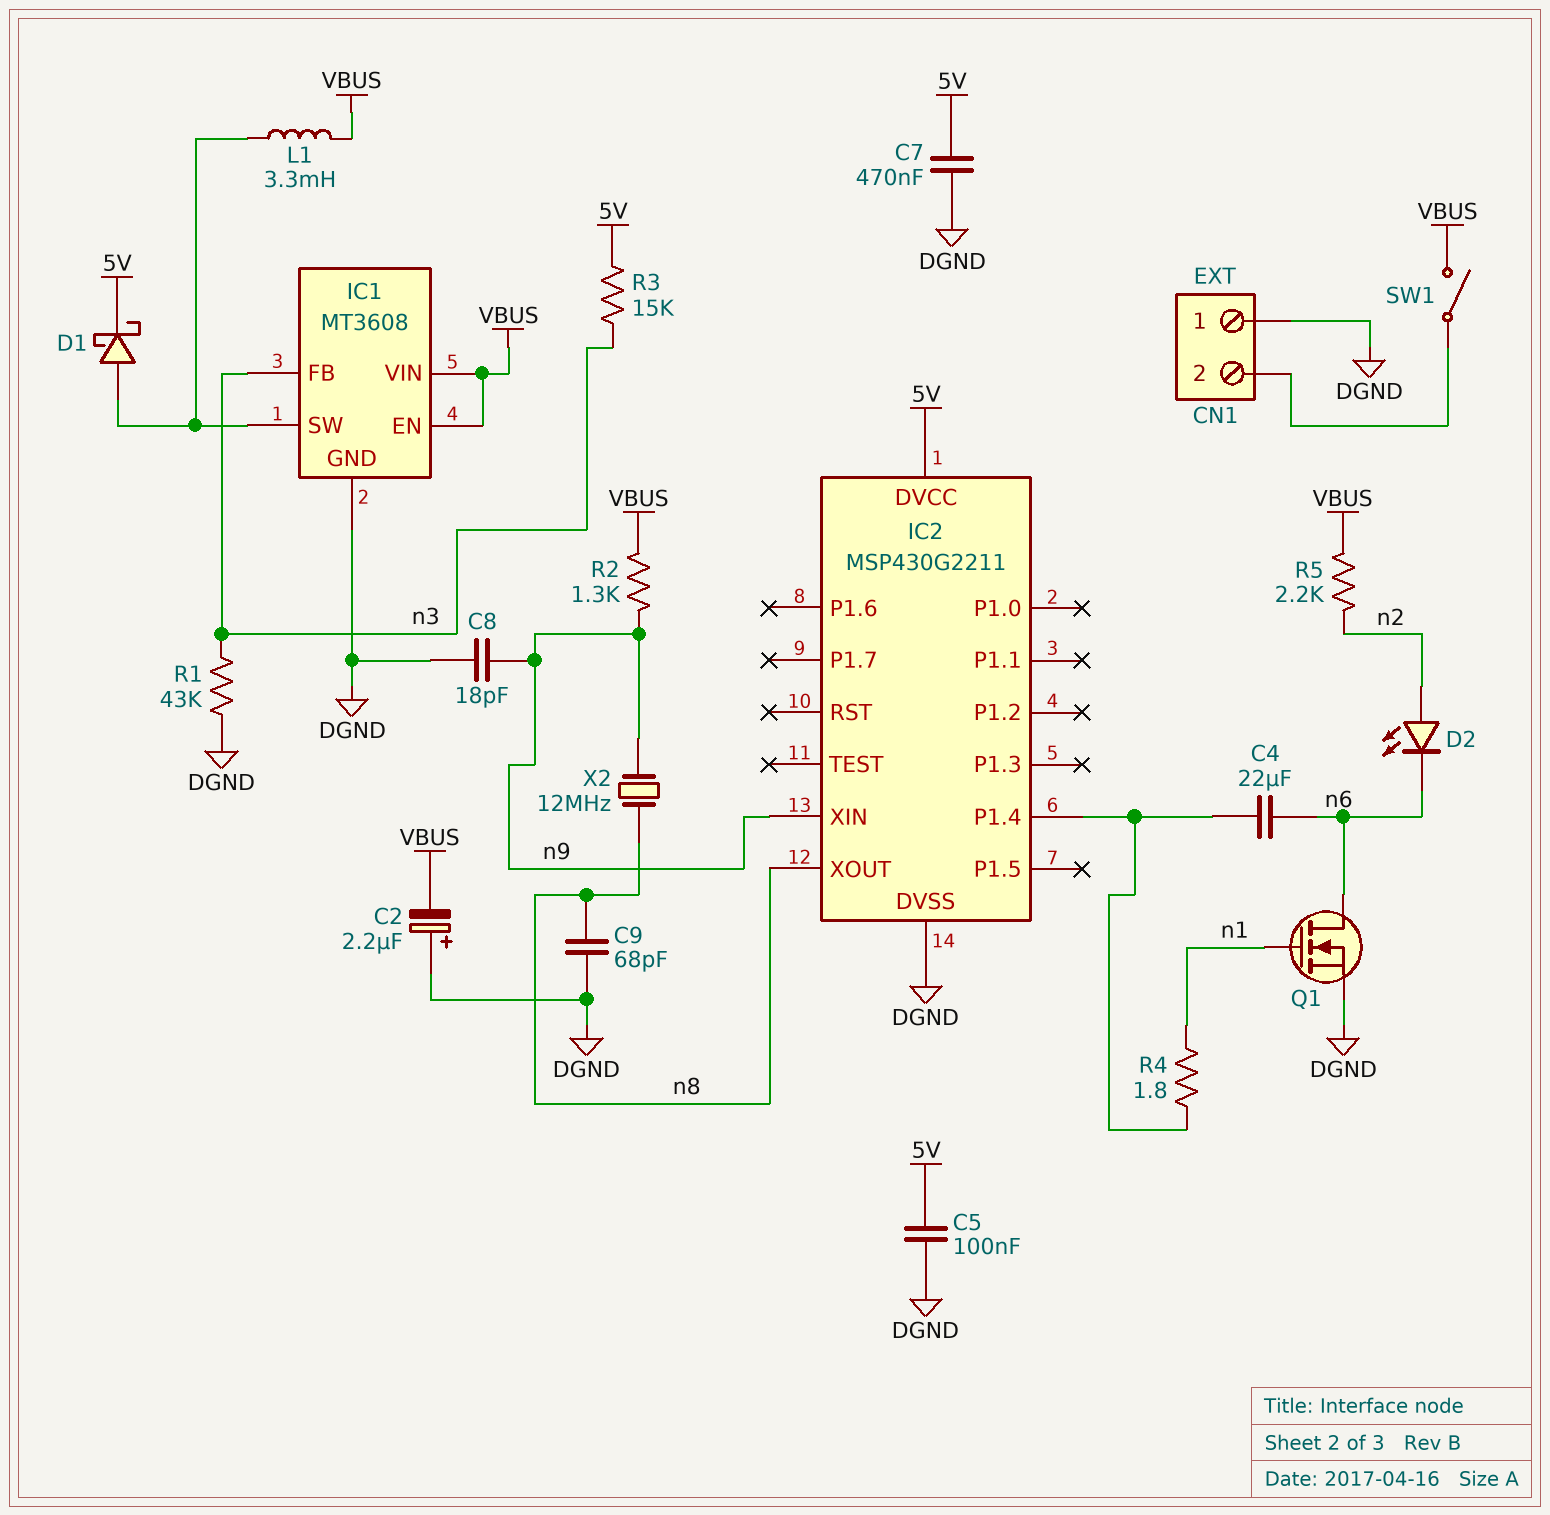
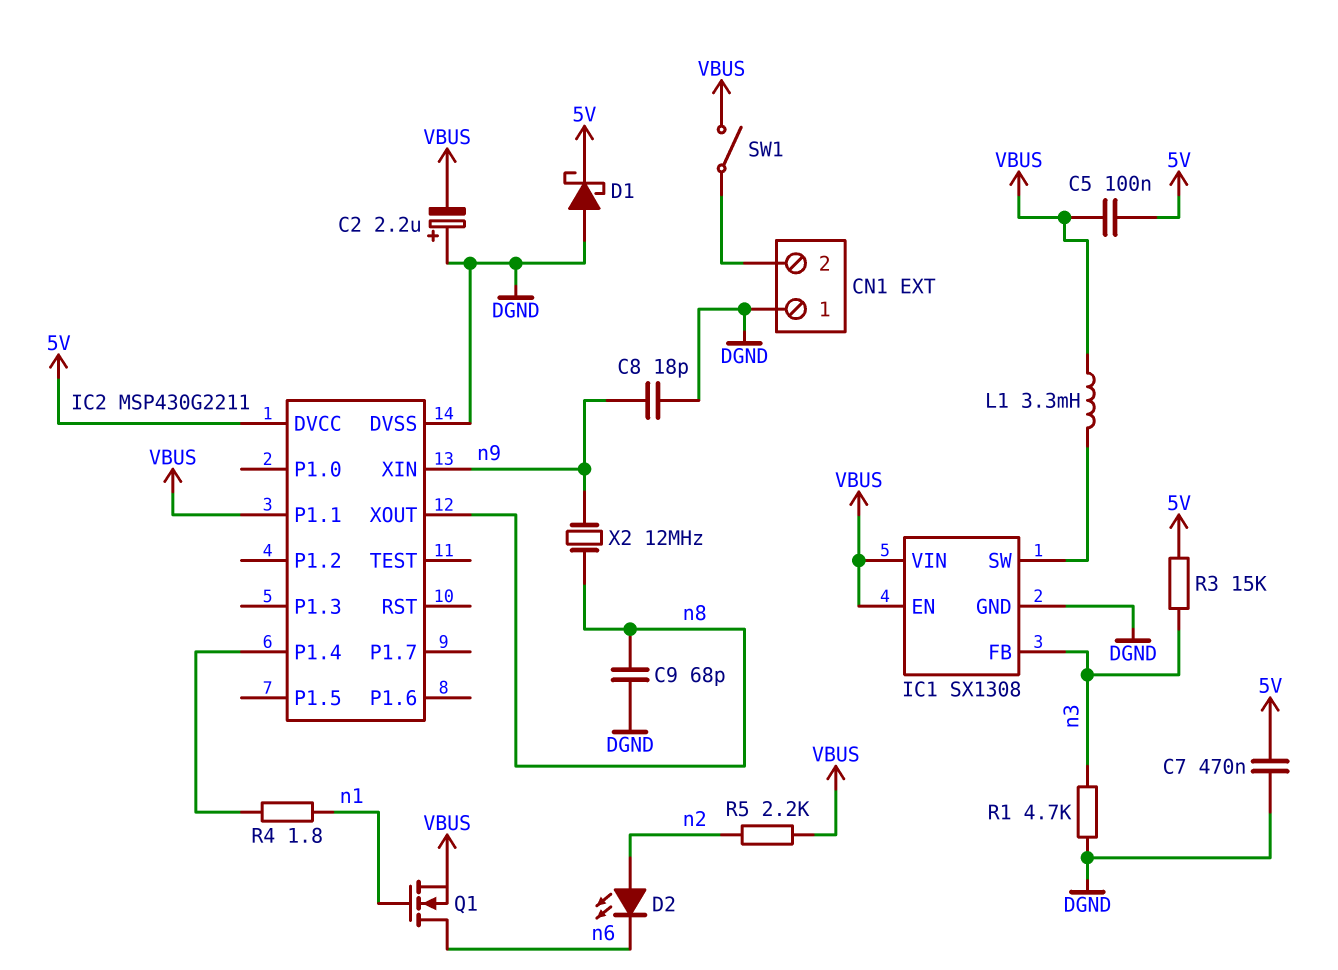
C4: 22uF (IC2/P1.4, n6) -> none
C5: 100nF (5V, DGND) -> 100nF (5V, VBUS)
D1: schottky (A IC1/SW, K 5V) -> schottky (A DGND, K 5V)
IC1: MT3608 -> SX1308
IC2 pin P1.1: none -> VBUS
Q1: NMOS (G n1, D n6, S DGND) -> NMOS (G n1, D n6, S VBUS)
R1: 43k (DGND, n3) -> 4.7k (DGND, n3)
R2: 1.3k (VBUS, n9) -> none

